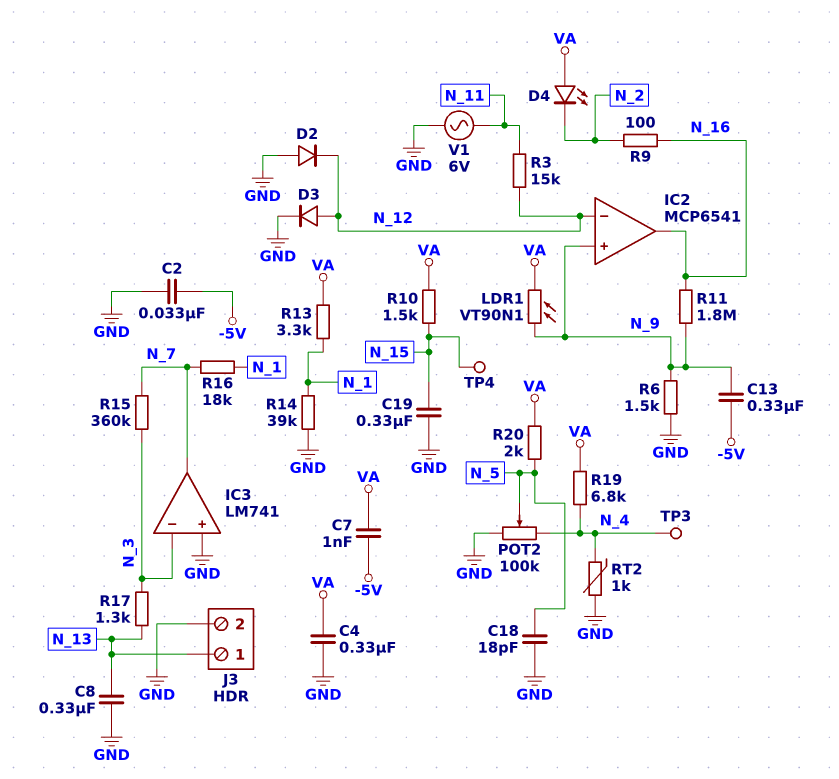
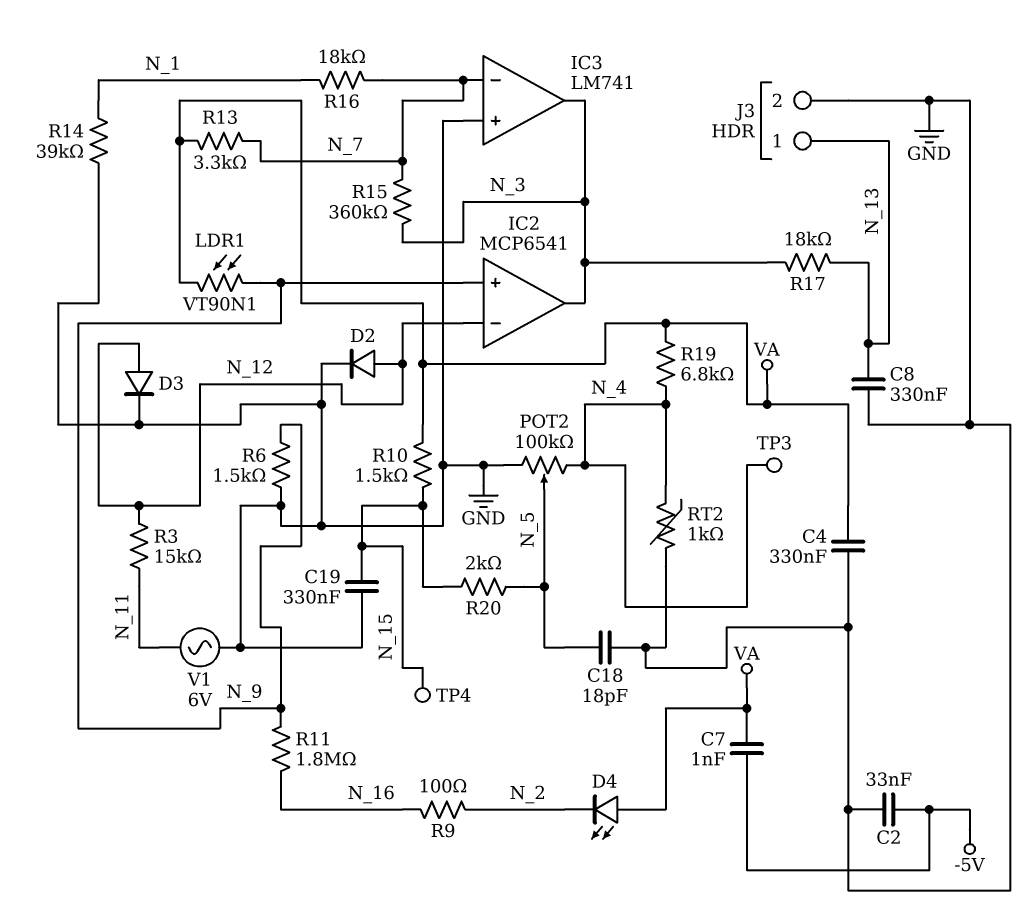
C13: 330nF (-5V, N_9) -> none
D2: diode (A GND, K N_12) -> diode (A N_12, K GND)
IC2 pin out: N_16 -> N_3
IC3 pin in-: N_3 -> N_7
IC3 pin out: N_7 -> N_3
R13: 3.3k (N_1, VA) -> 3.3k (N_7, VA)
R17: 1.3k (N_3, N_13) -> 18k (N_3, N_13)
R20: 2k (N_5, VA) -> 2k (N_5, N_15)

